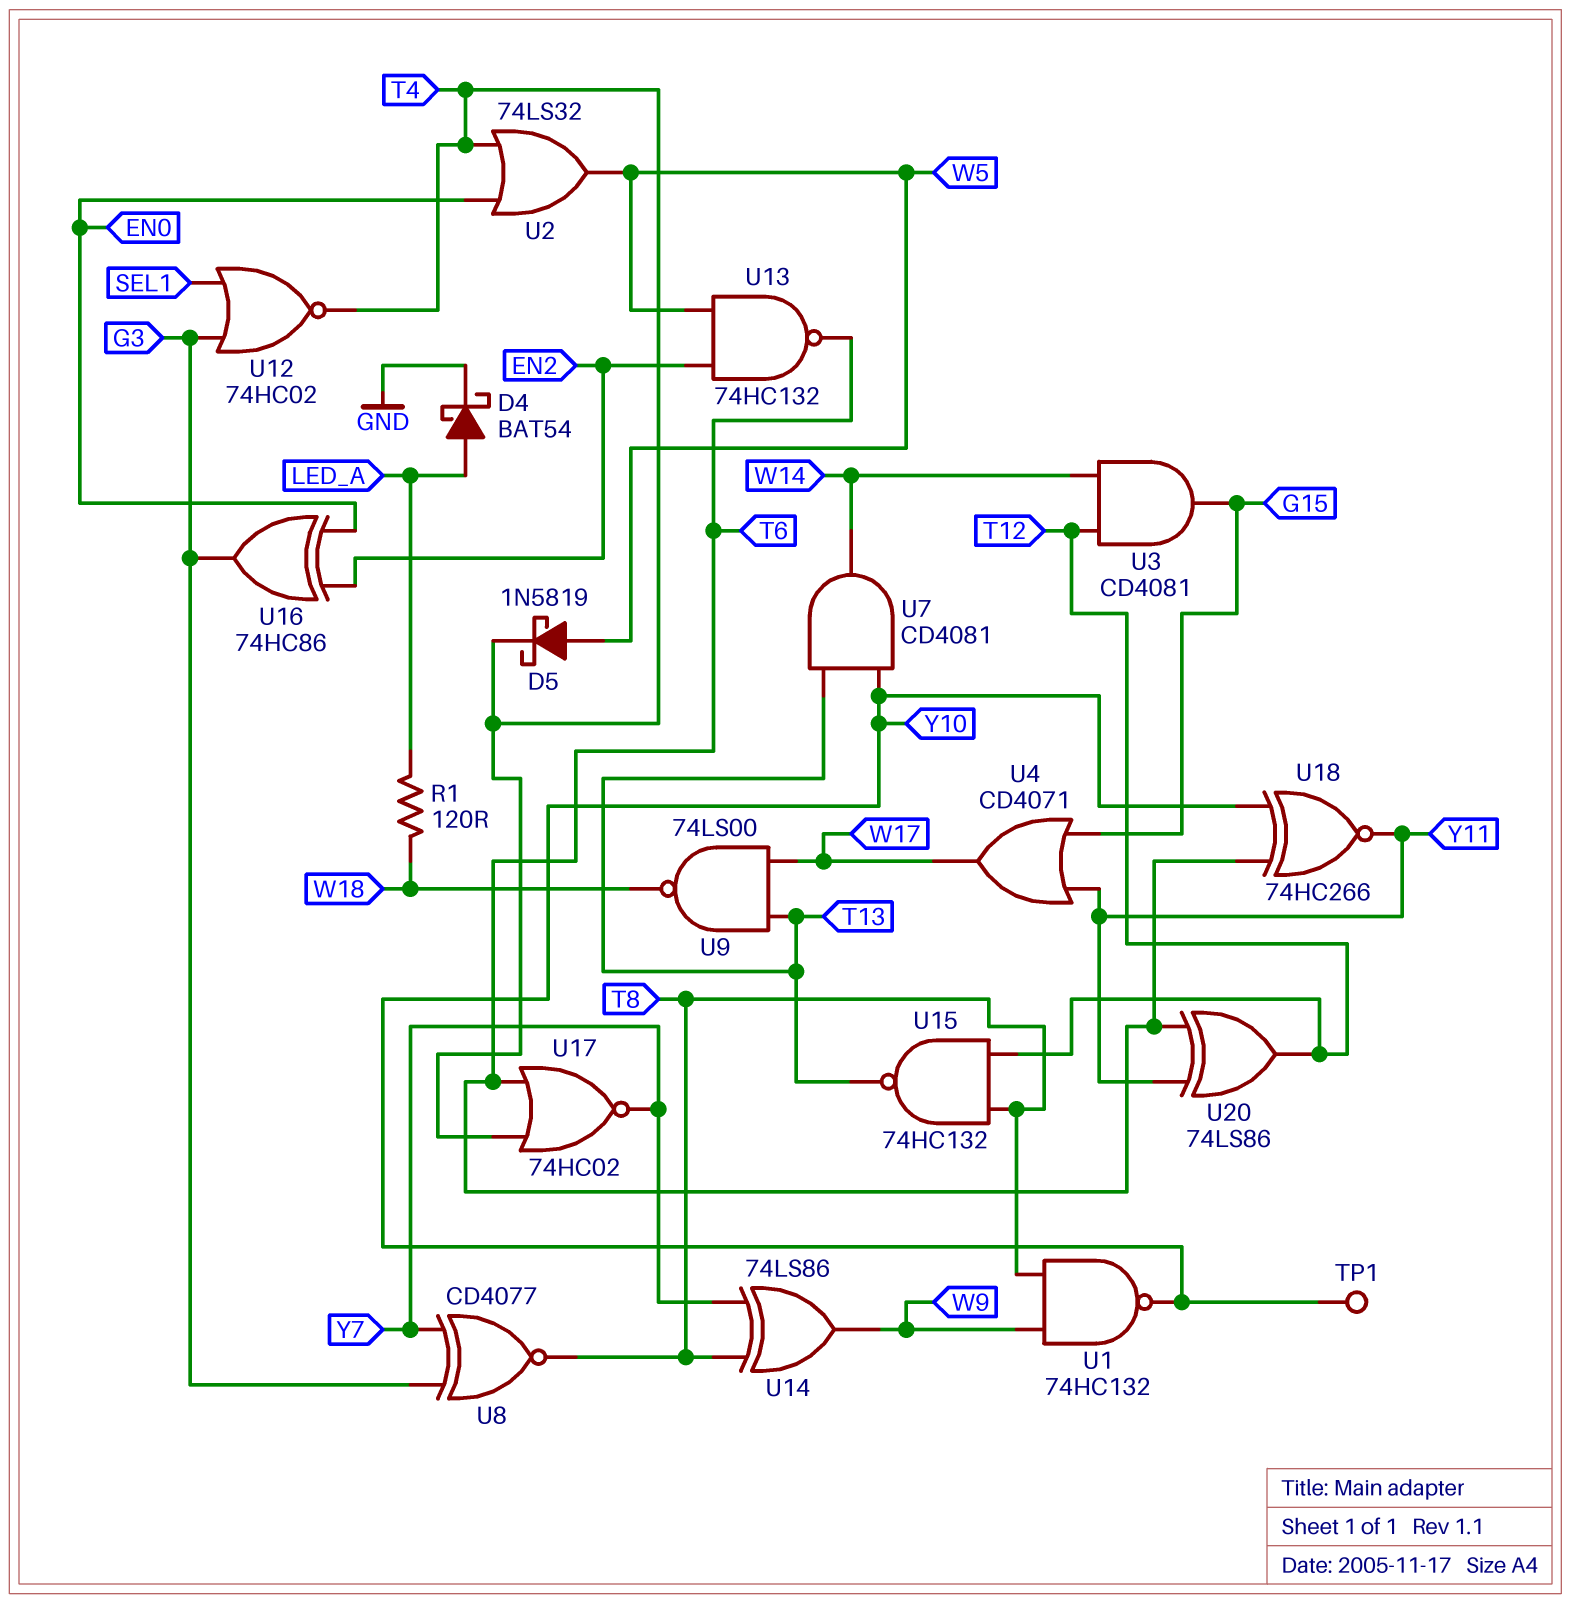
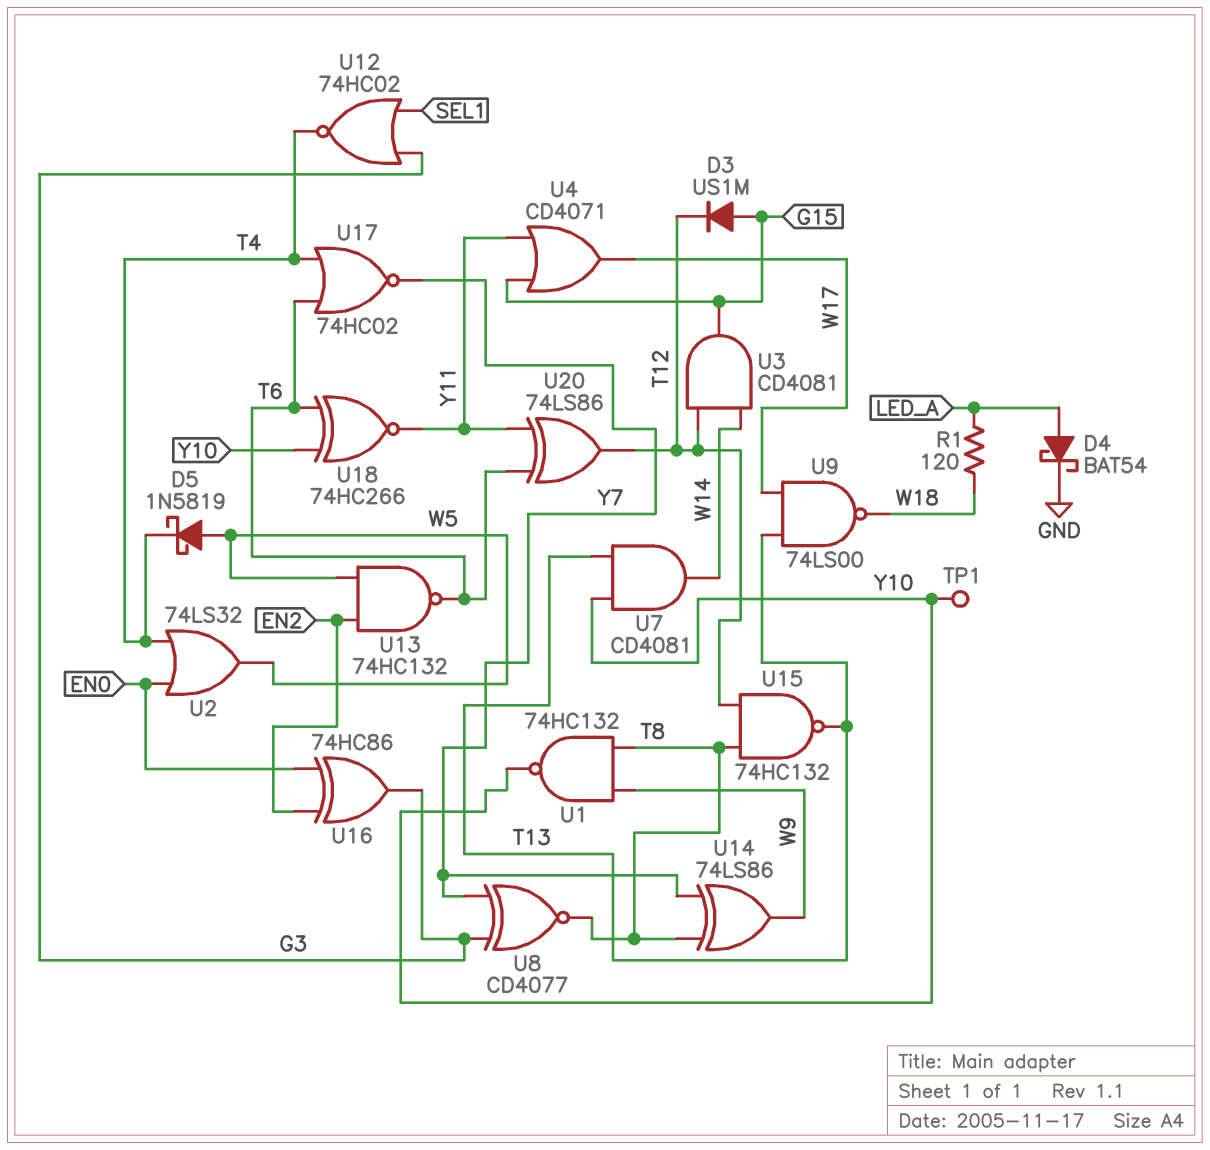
D3: none -> diode US1M (A G15, K T12)

